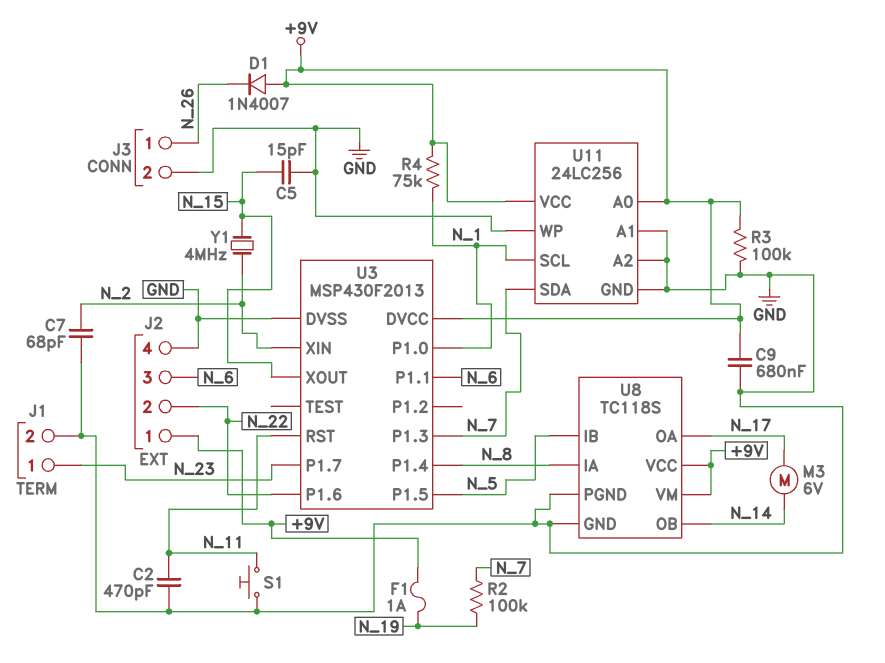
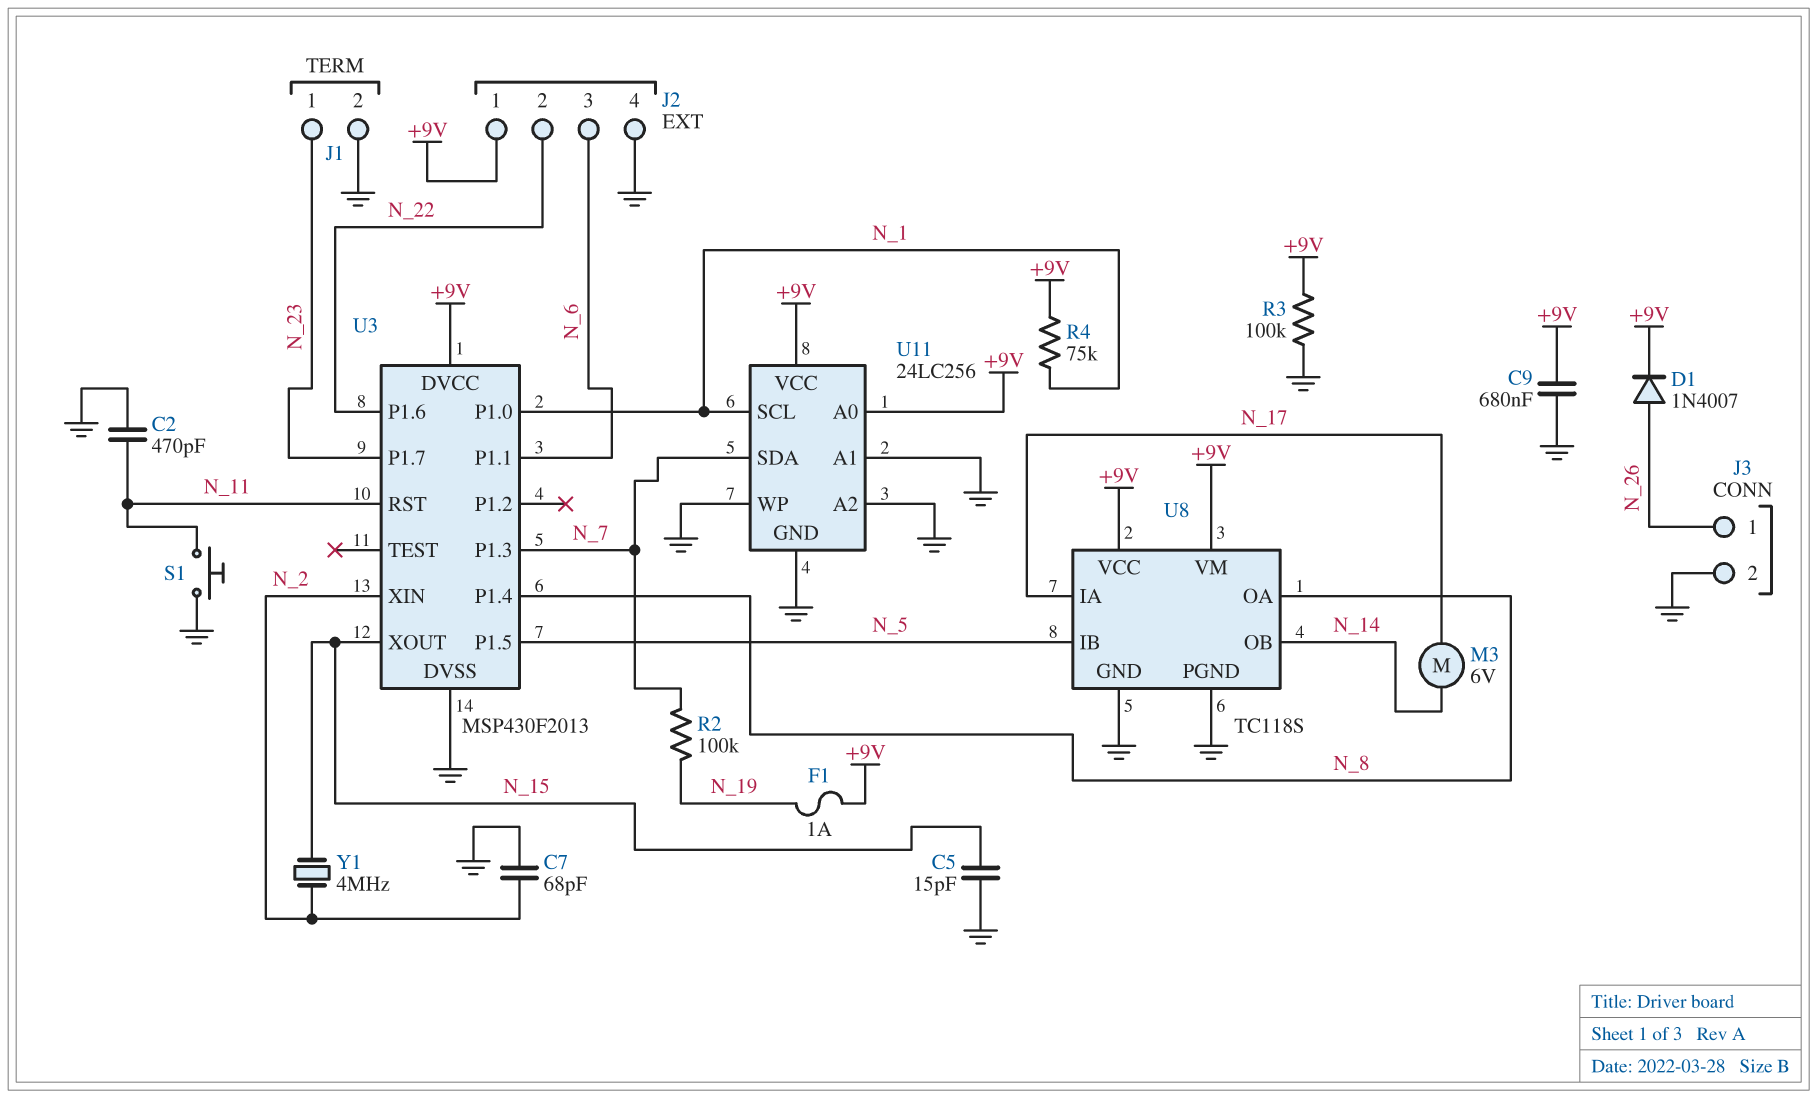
D1: diode 1N4007 (A +9V, K N_26) -> diode 1N4007 (A N_26, K +9V)
U8 pin IA: N_8 -> N_17
U8 pin OA: N_17 -> N_8

